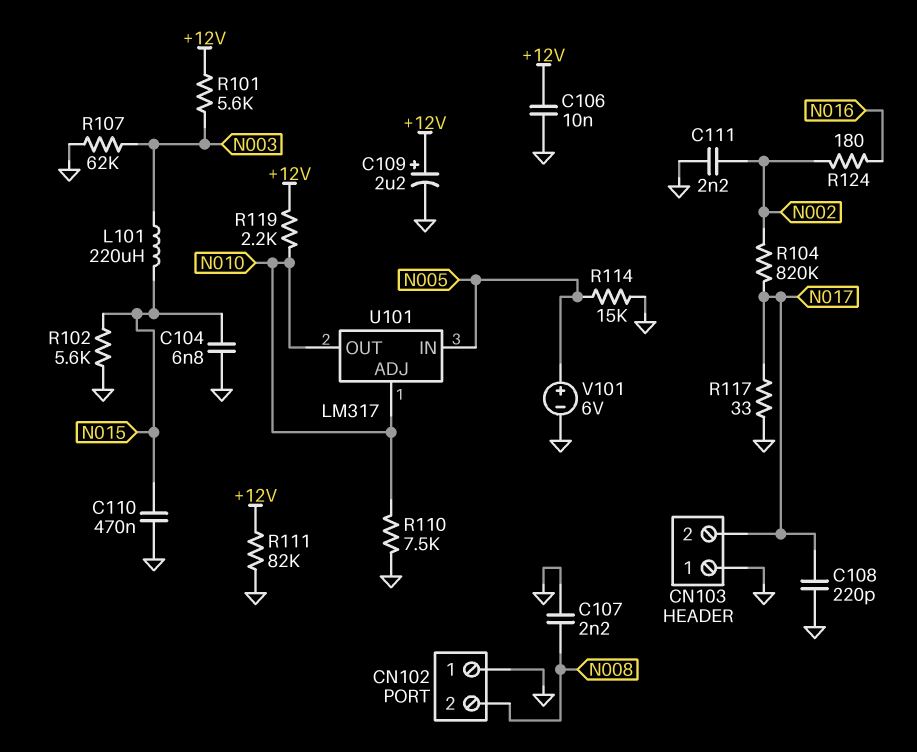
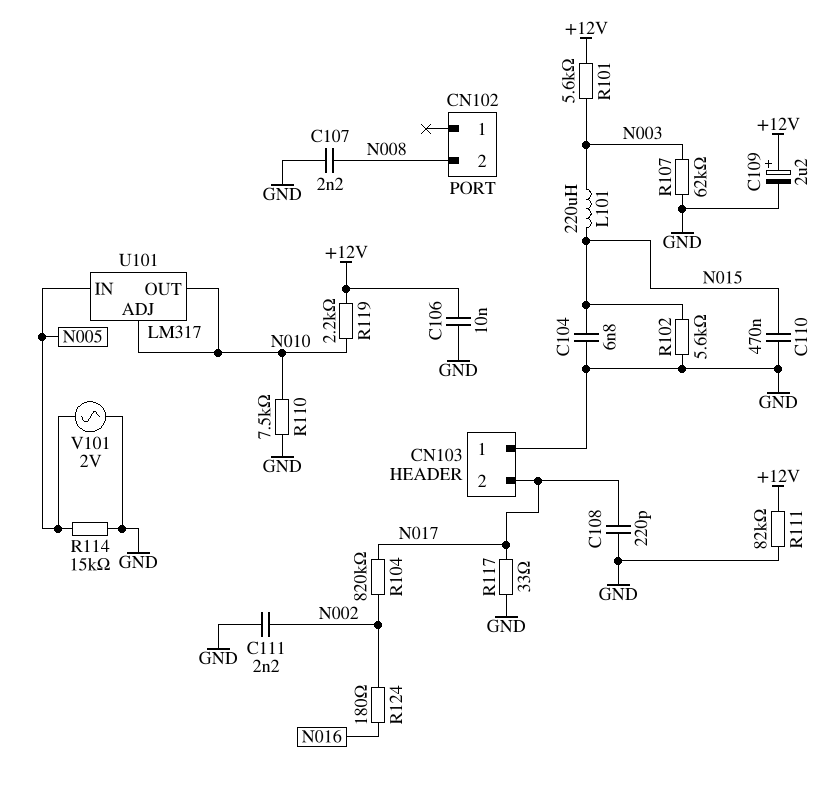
CN102 pin 1: GND -> none
V101: 6V (plus N005, minus GND) -> AC 2V (GND, N005)

